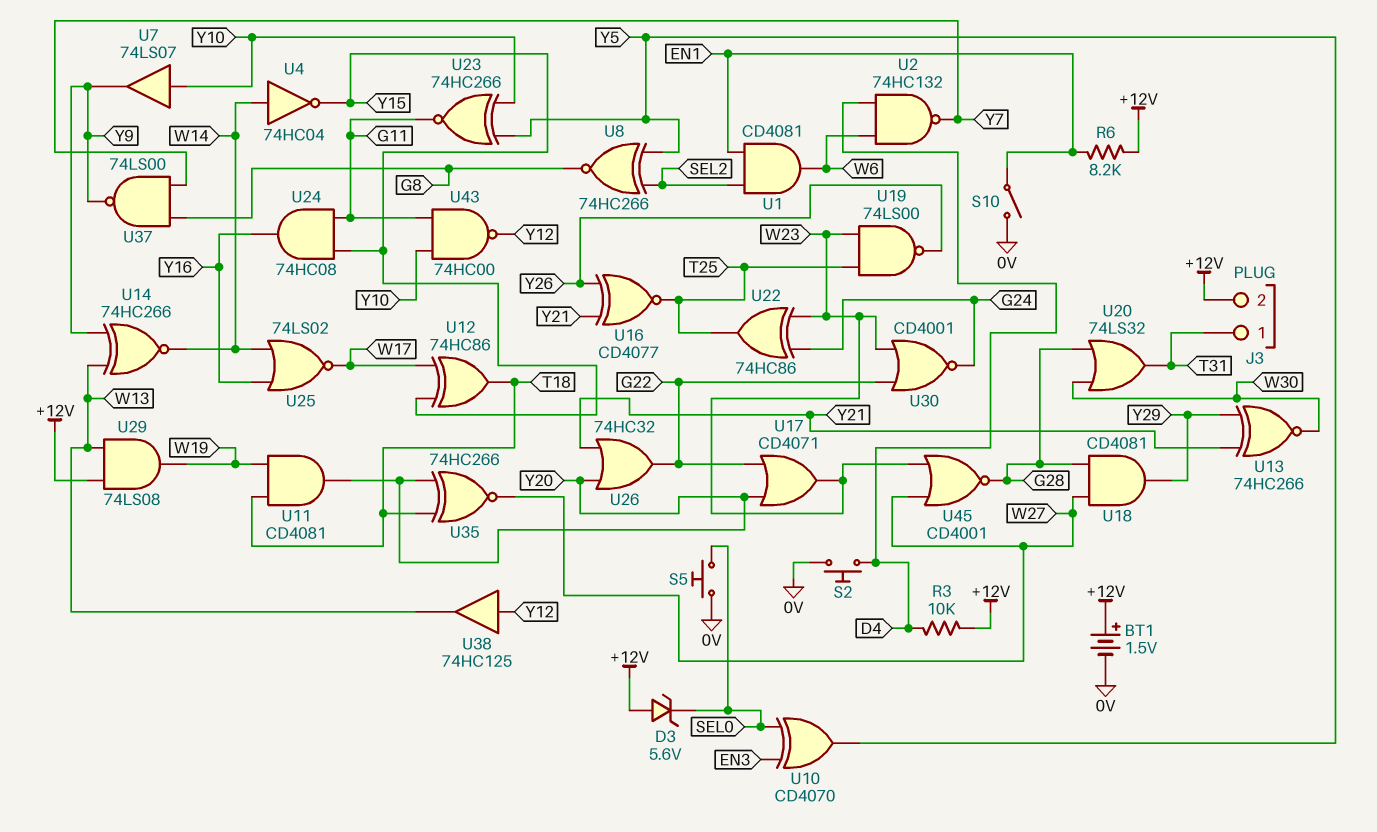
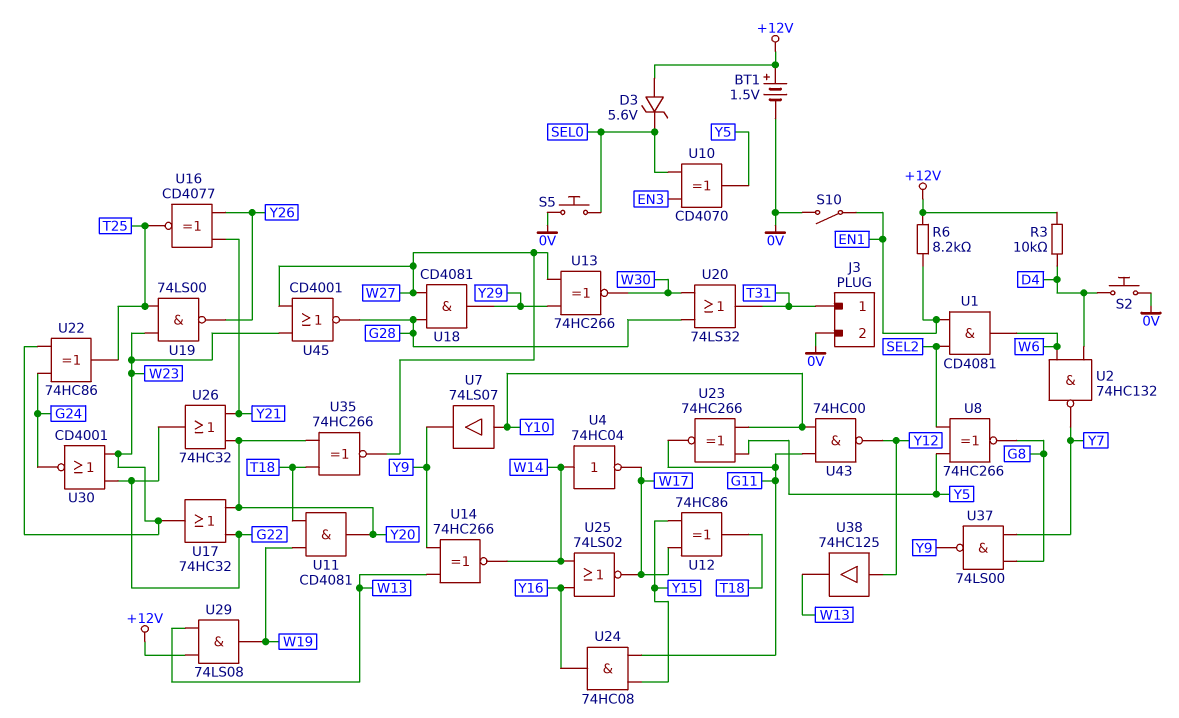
J3 pin 2: +12V -> 0V
U4: NOT 74HC04 (in W14, out Y15) -> NOT 74HC04 (in W14, out W17)
U13: XNOR 74HC266 (in Y21, in Y29, out W30) -> XNOR 74HC266 (in W27, in Y29, out W30)
U17: OR CD4071 (in G22, in Y20, out W23) -> OR 74HC32 (in G22, in Y20, out W23)

